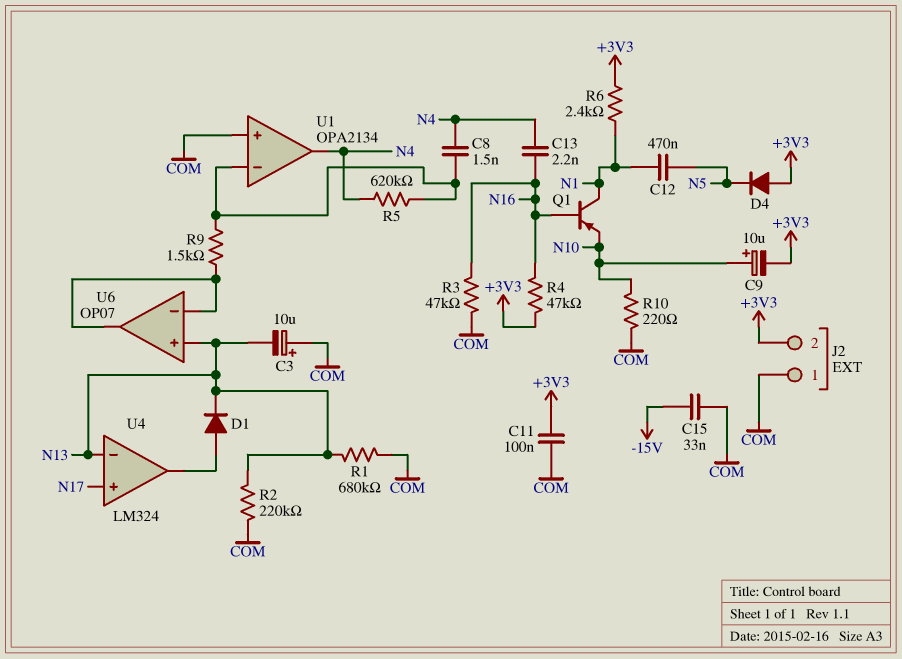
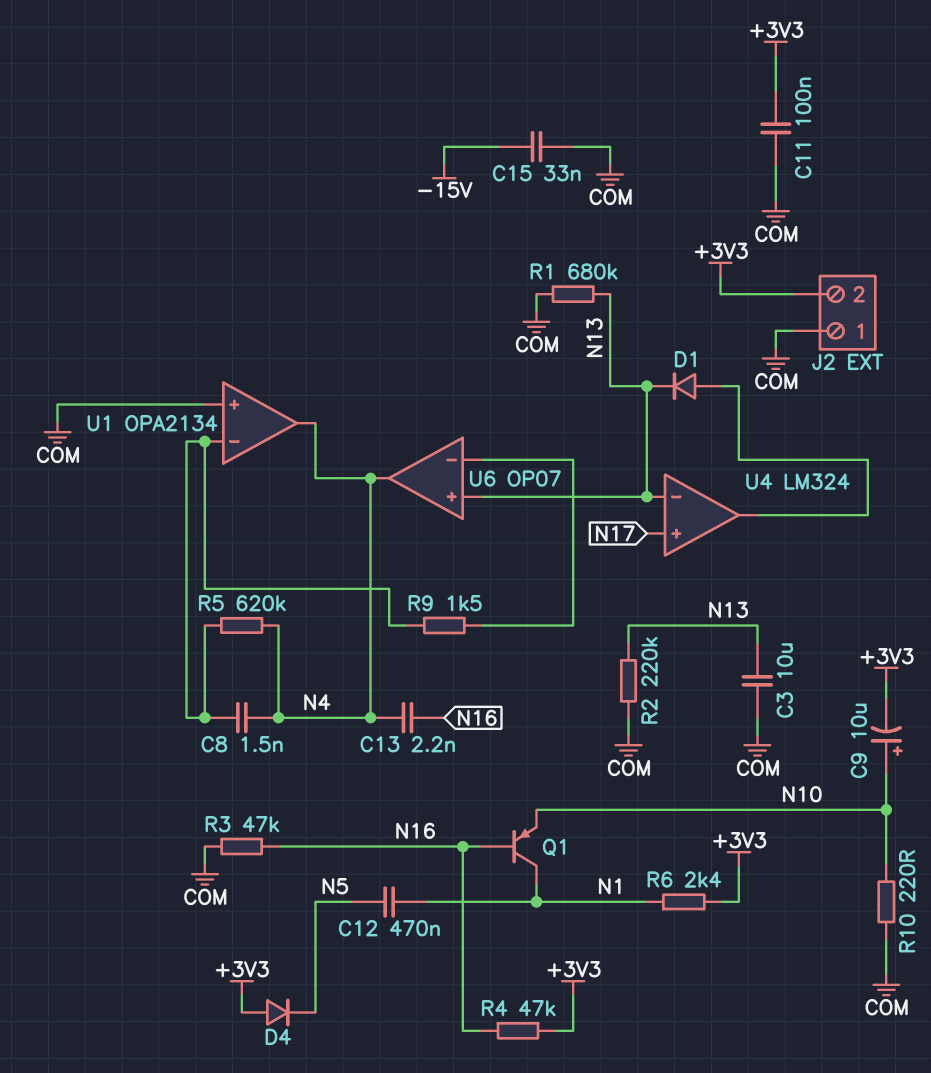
C3: 10uF (plus COM, minus N13) -> 10uF (COM, N13)
U6 pin out: U6/in- -> N4

